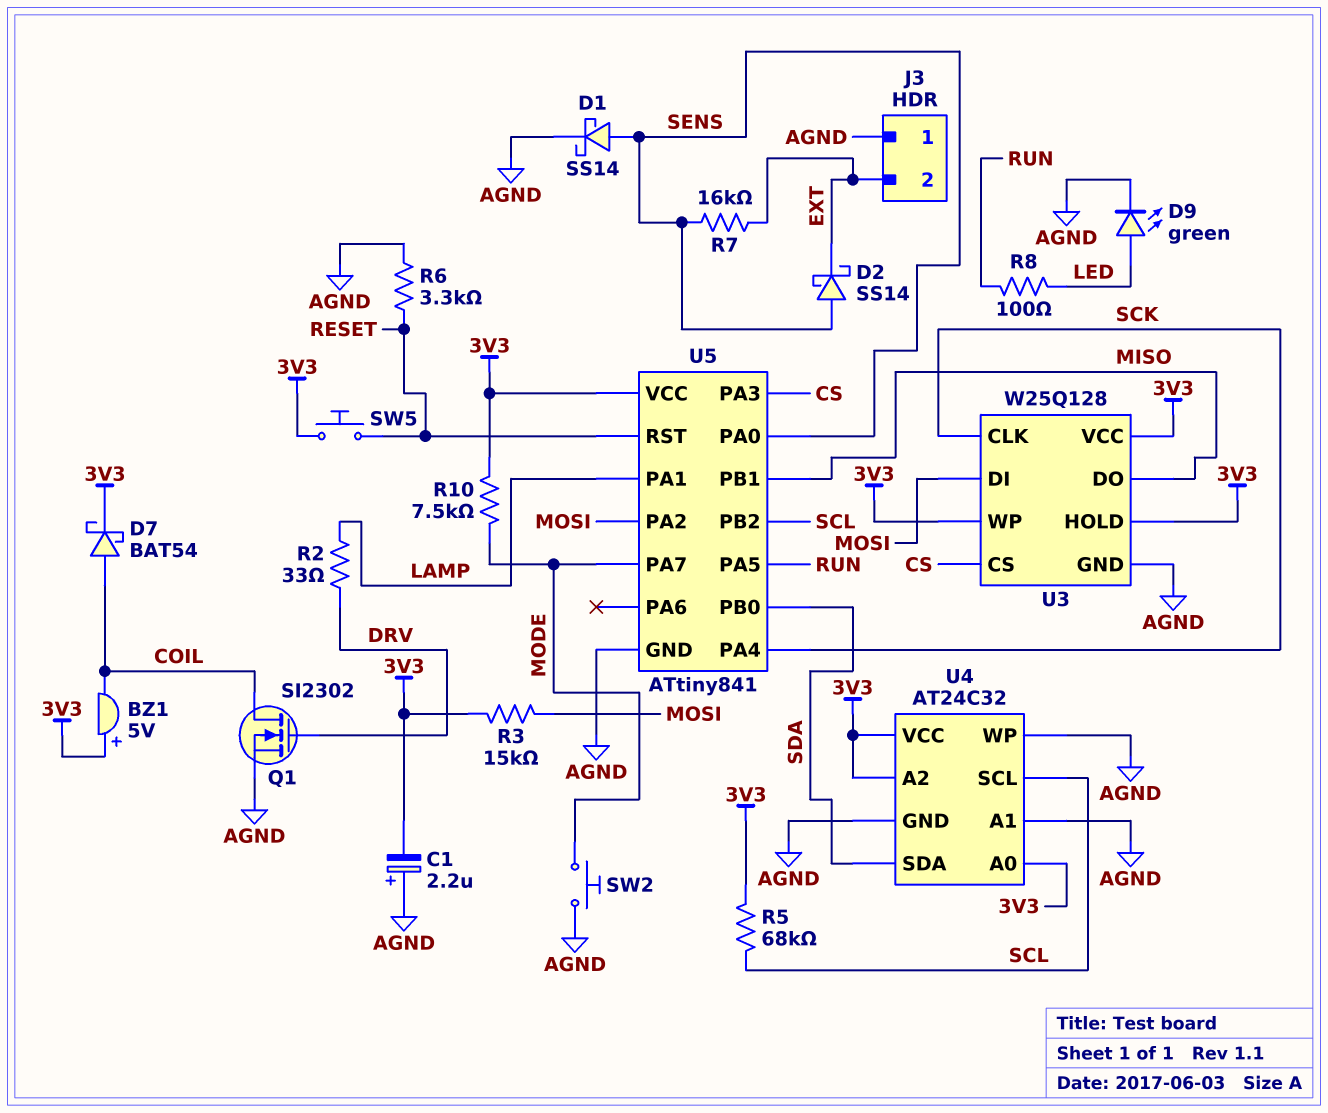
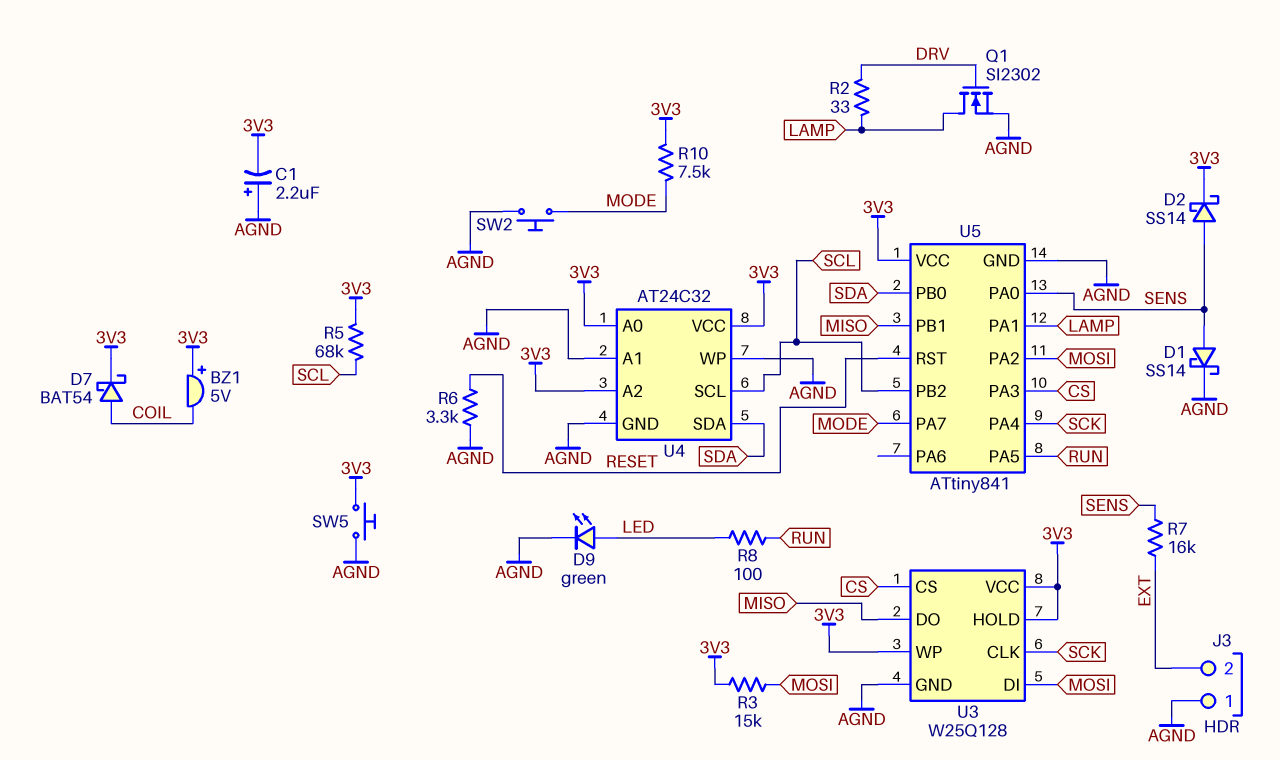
D2: schottky SS14 (A SENS, K EXT) -> schottky SS14 (A SENS, K 3V3)
Q1: NMOS SI2302 (G DRV, D COIL, S AGND) -> NMOS SI2302 (G DRV, D LAMP, S AGND)
SW5: button (3V3, RESET) -> button (3V3, AGND)

